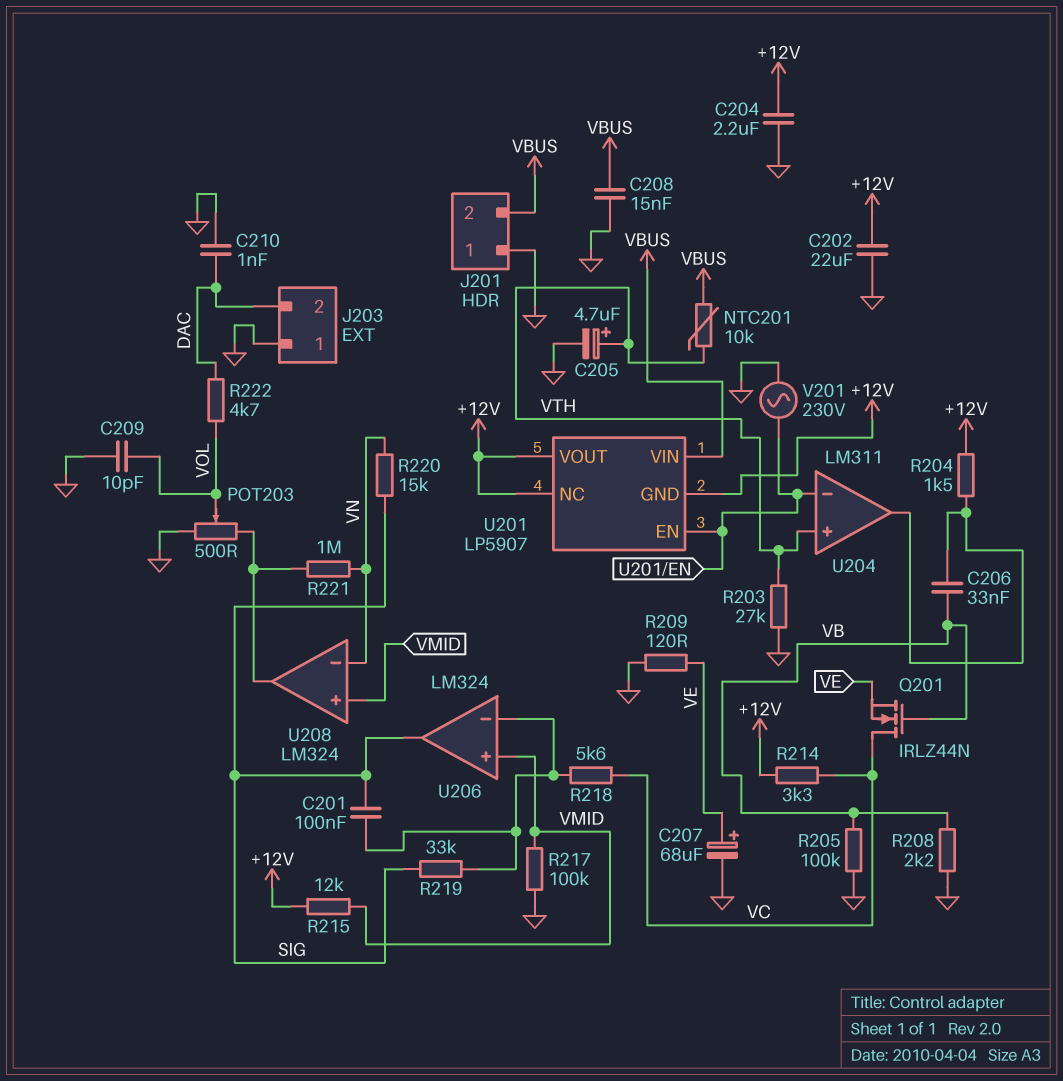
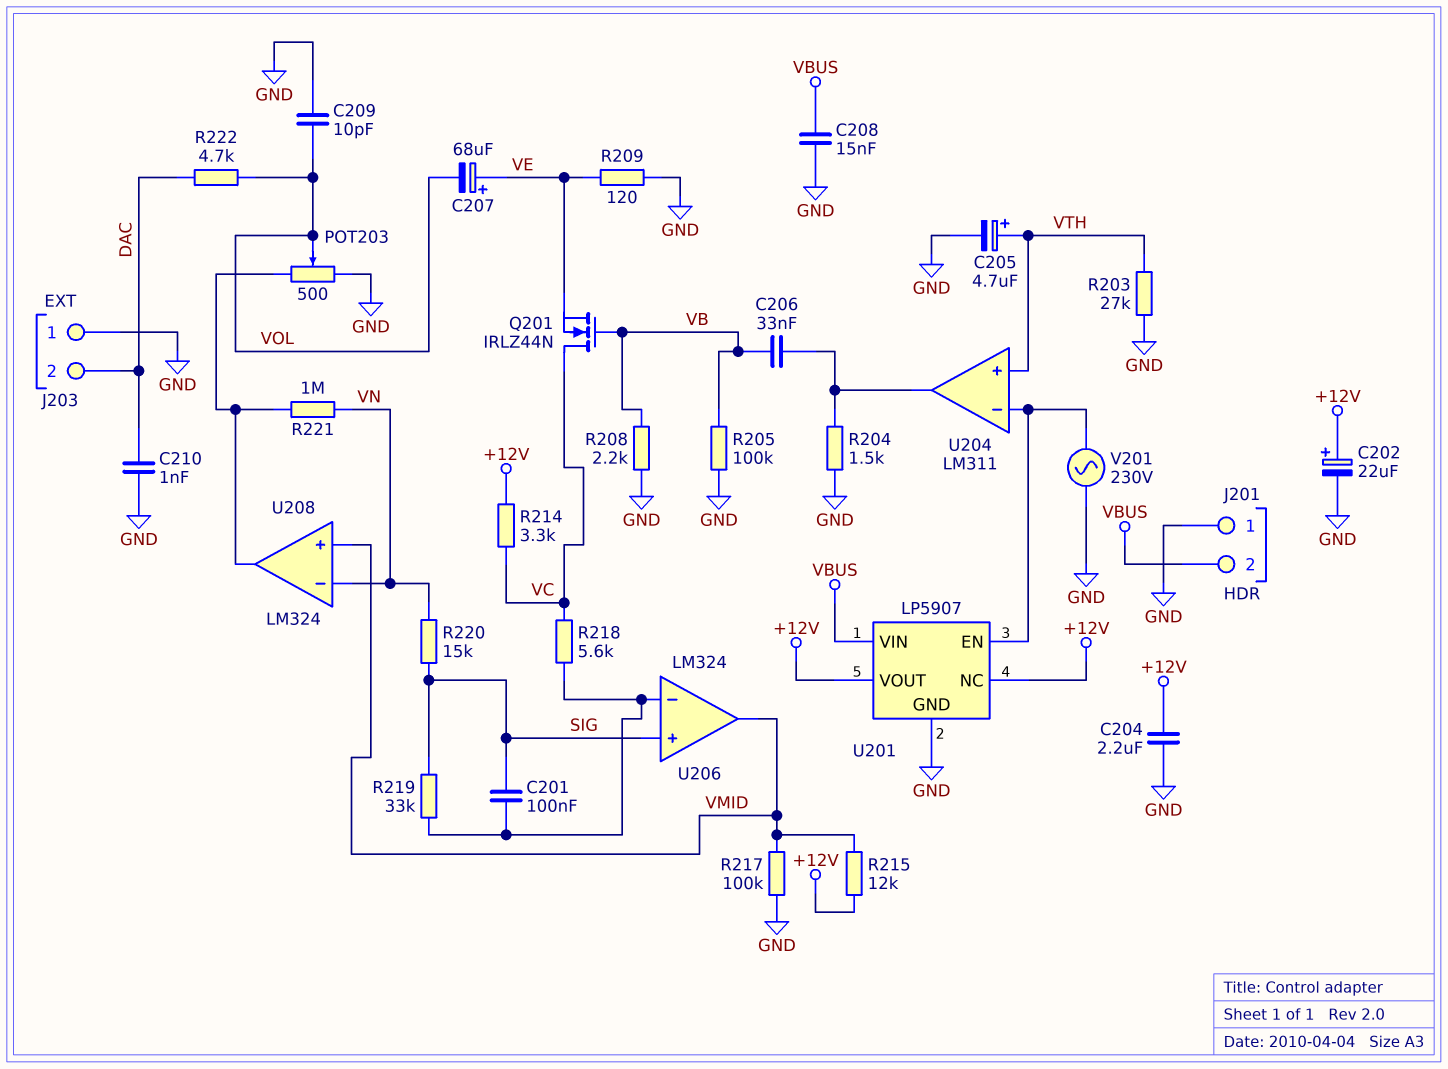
C202: 22uF (+12V, GND) -> 22uF (plus +12V, minus GND)
C207: 68uF (plus VE, minus GND) -> 68uF (plus VE, minus VOL)
NTC201: 10k (VBUS, VTH) -> none
R204: 1.5k (+12V, U204/out) -> 1.5k (GND, U204/out)
U201 pin GND: +12V -> GND
U206 pin in+: VMID -> SIG
U206 pin out: SIG -> VMID

